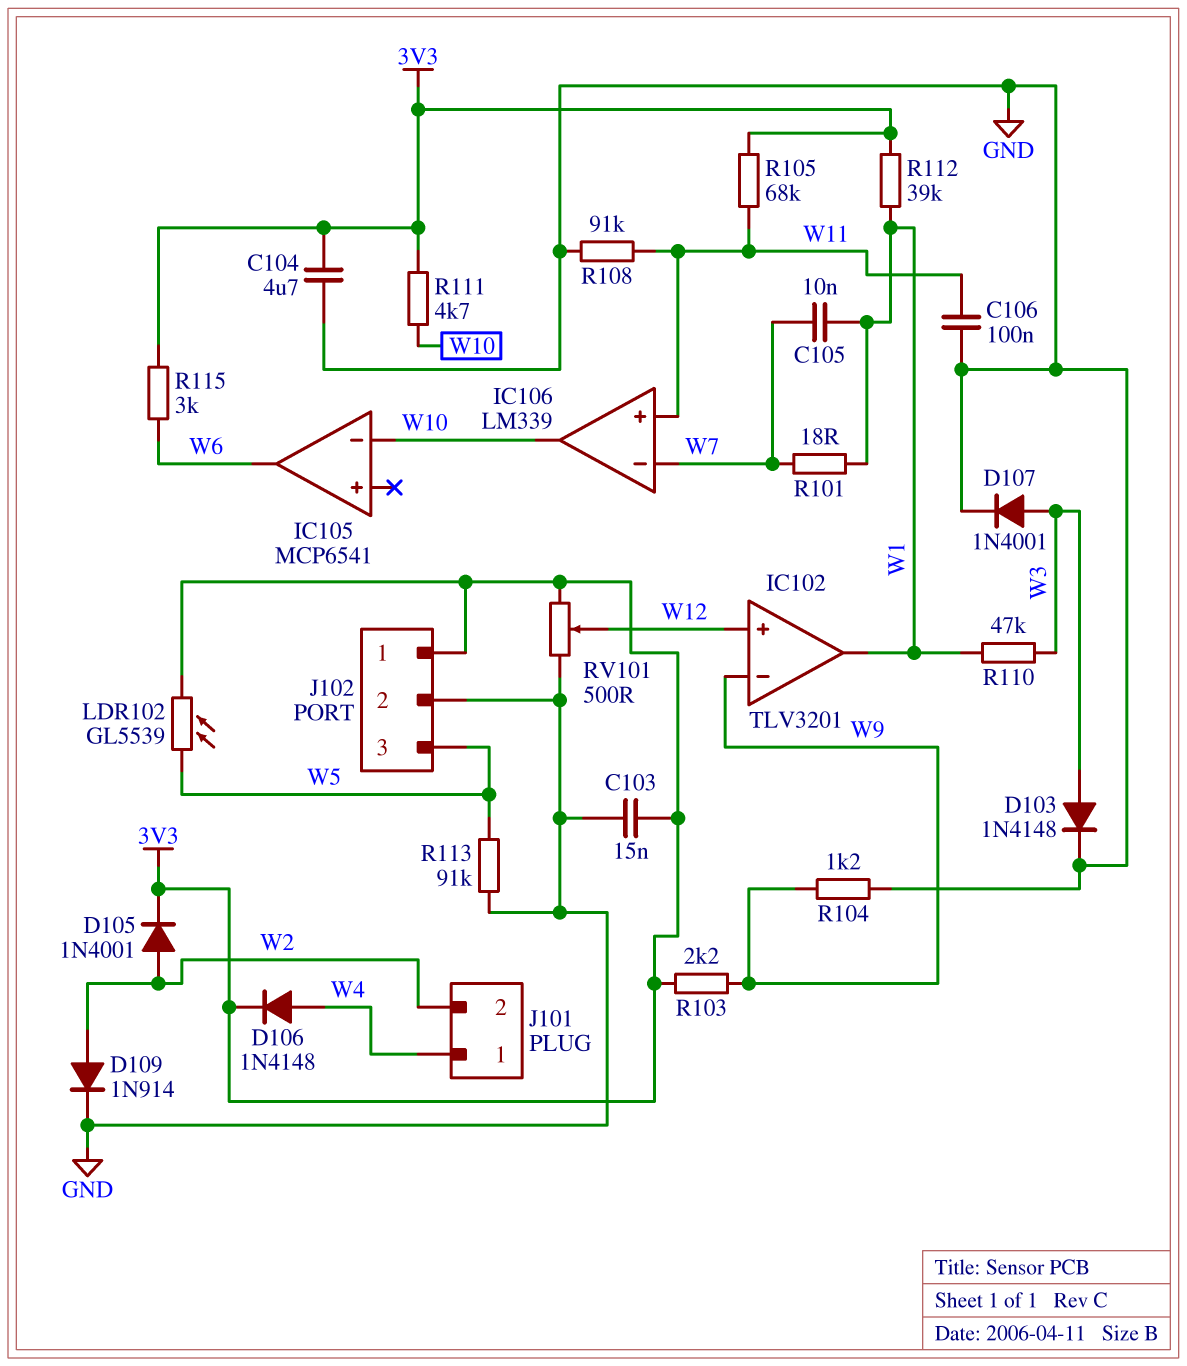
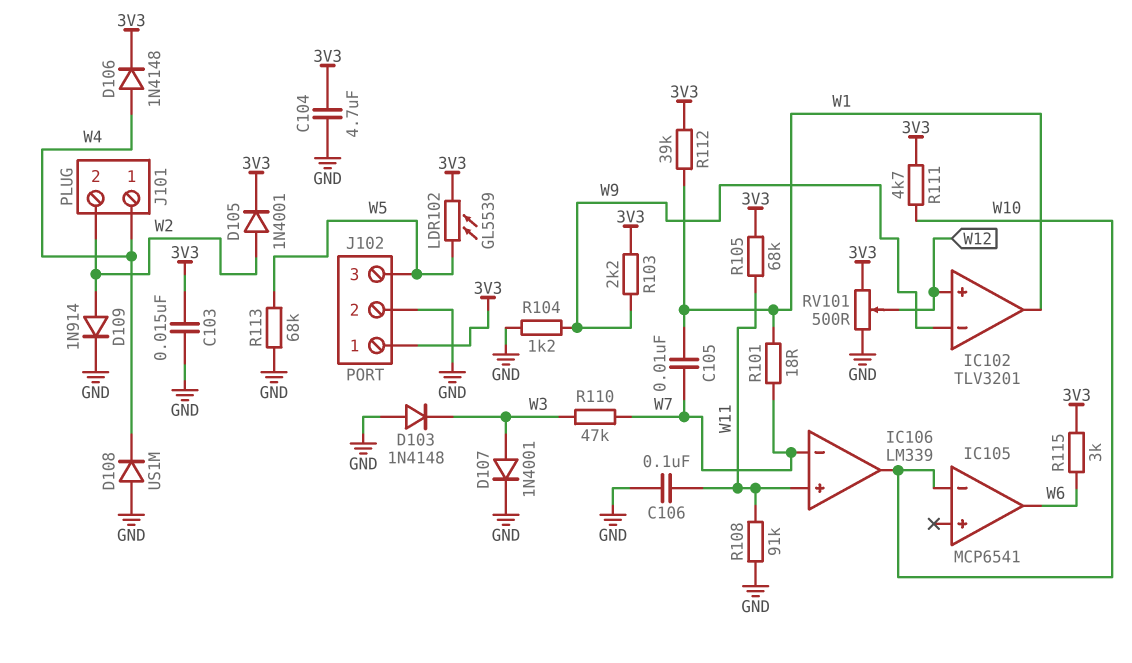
D103: diode 1N4148 (A W3, K GND) -> diode 1N4148 (A GND, K W3)
D108: none -> diode US1M (A GND, K W4)
R110: 47k (W1, W3) -> 47k (W3, W7)
R113: 91k (GND, W5) -> 68k (GND, W5)

